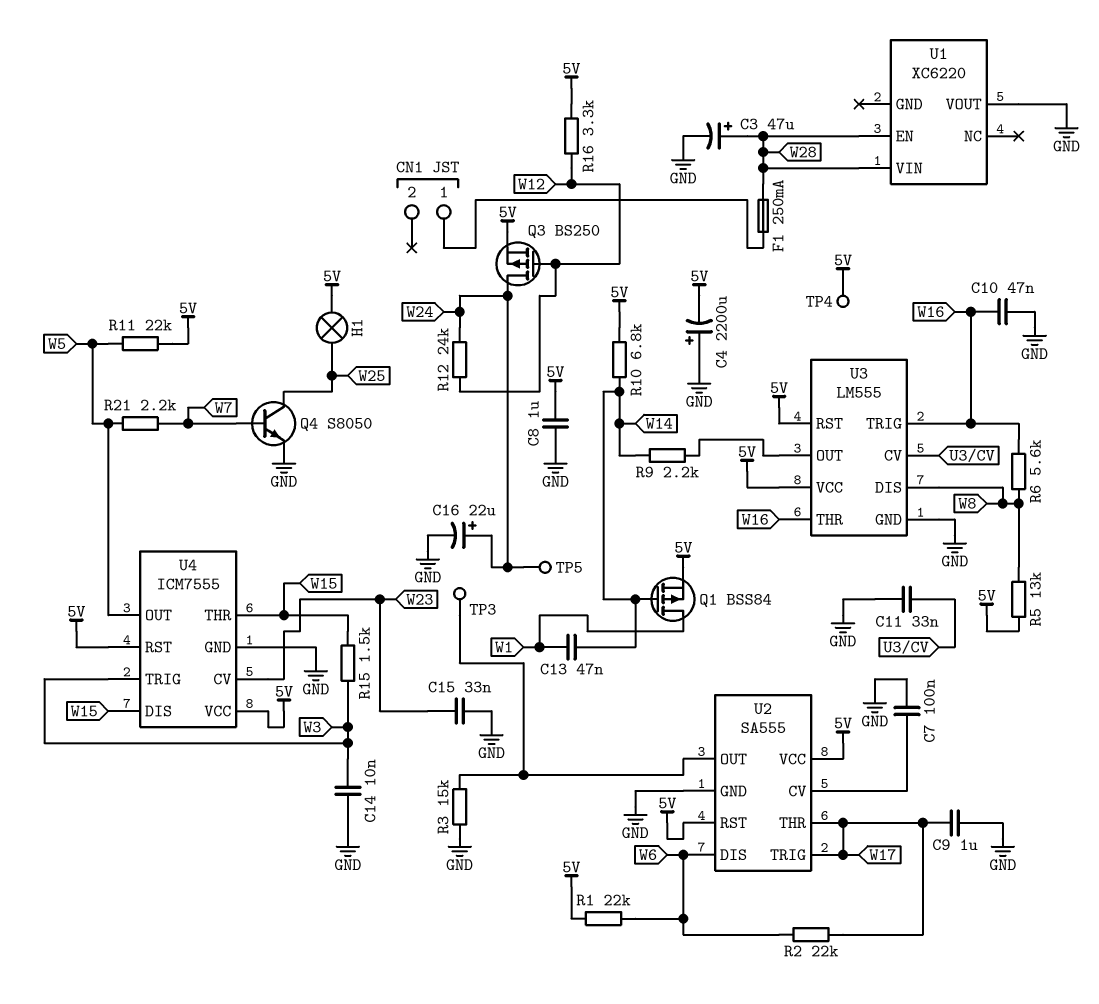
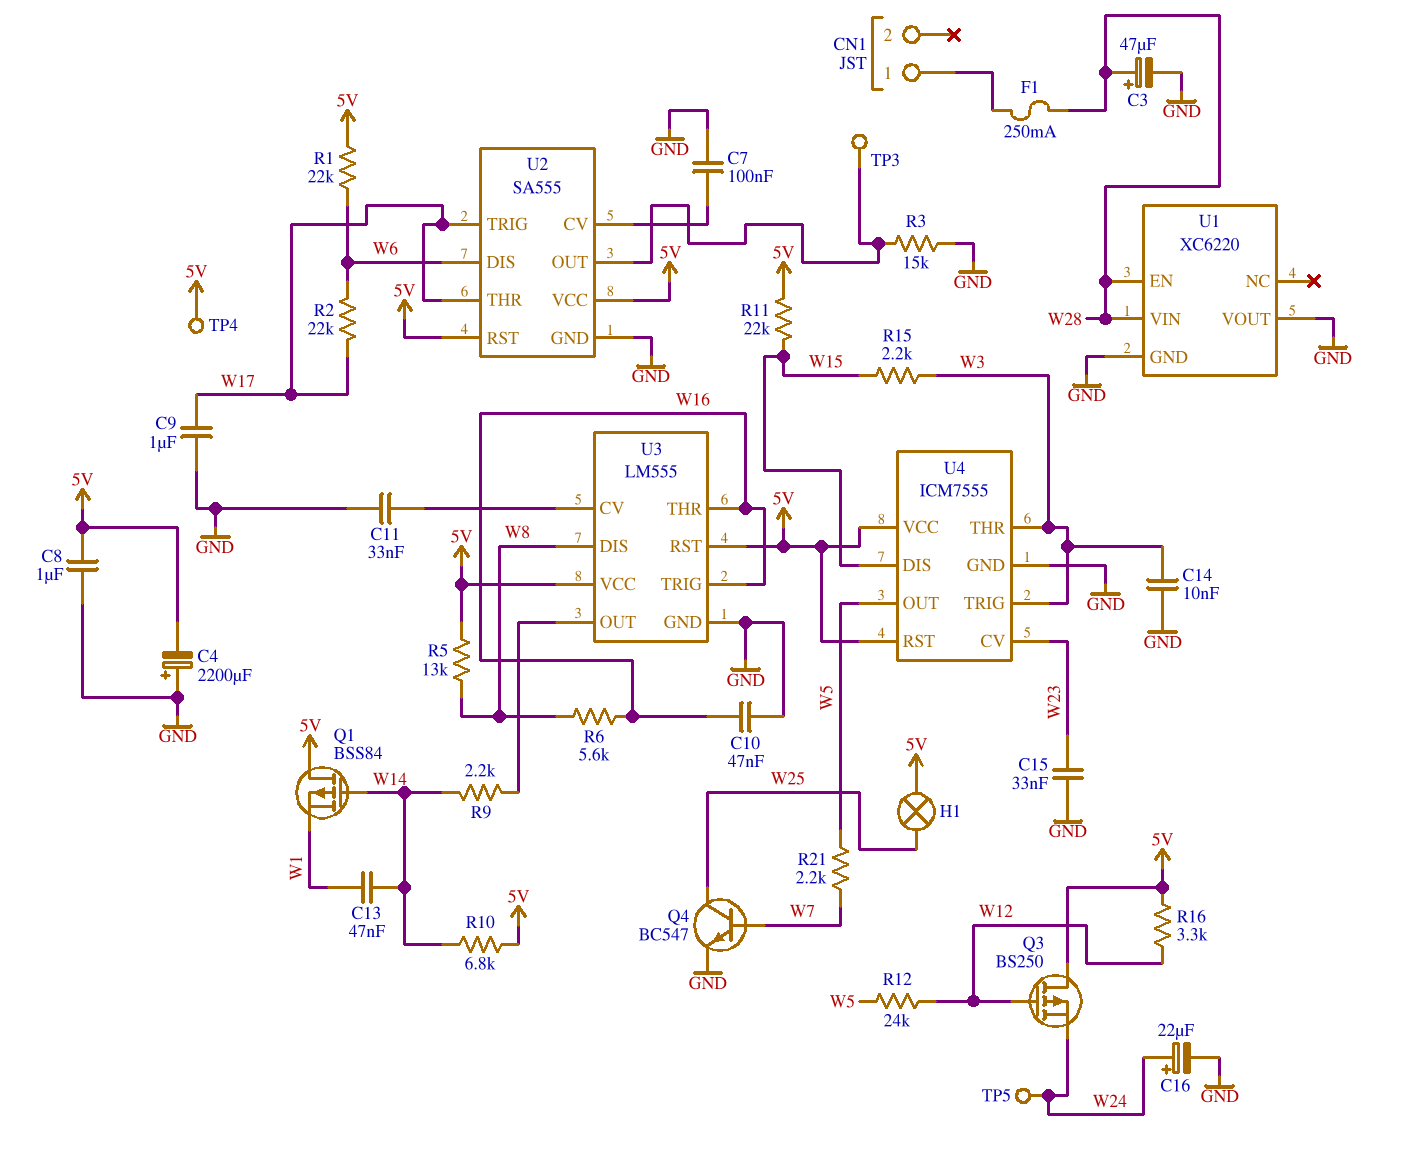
Q1: PMOS BSS84 (G W14, D W1, S 5V) -> PMOS BSS84 (G W14, D 5V, S W1)
Q3: PMOS BS250 (G W12, D W24, S 5V) -> PMOS BS250 (G W12, D 5V, S W24)
Q4: NPN S8050 (B W7, C W25, E GND) -> NPN BC547 (B W7, C W25, E GND)
R11: 22k (5V, W5) -> 22k (5V, W15)
R12: 24k (W12, W24) -> 24k (W5, W12)
R15: 1.5k (W3, W15) -> 2.2k (W3, W15)
U1 pin GND: none -> GND
U4 pin THR: W15 -> W3

